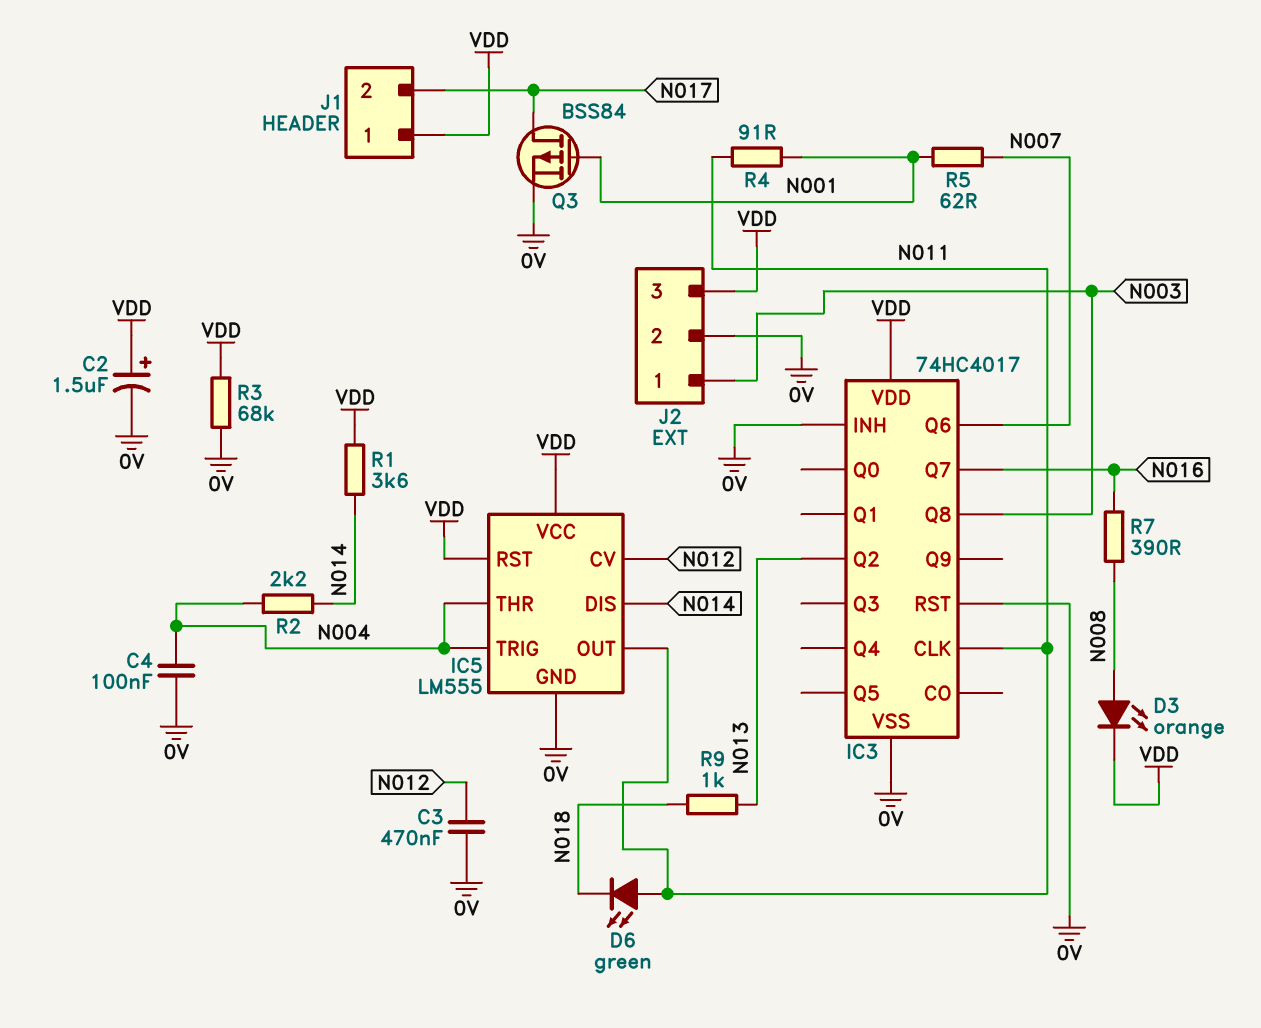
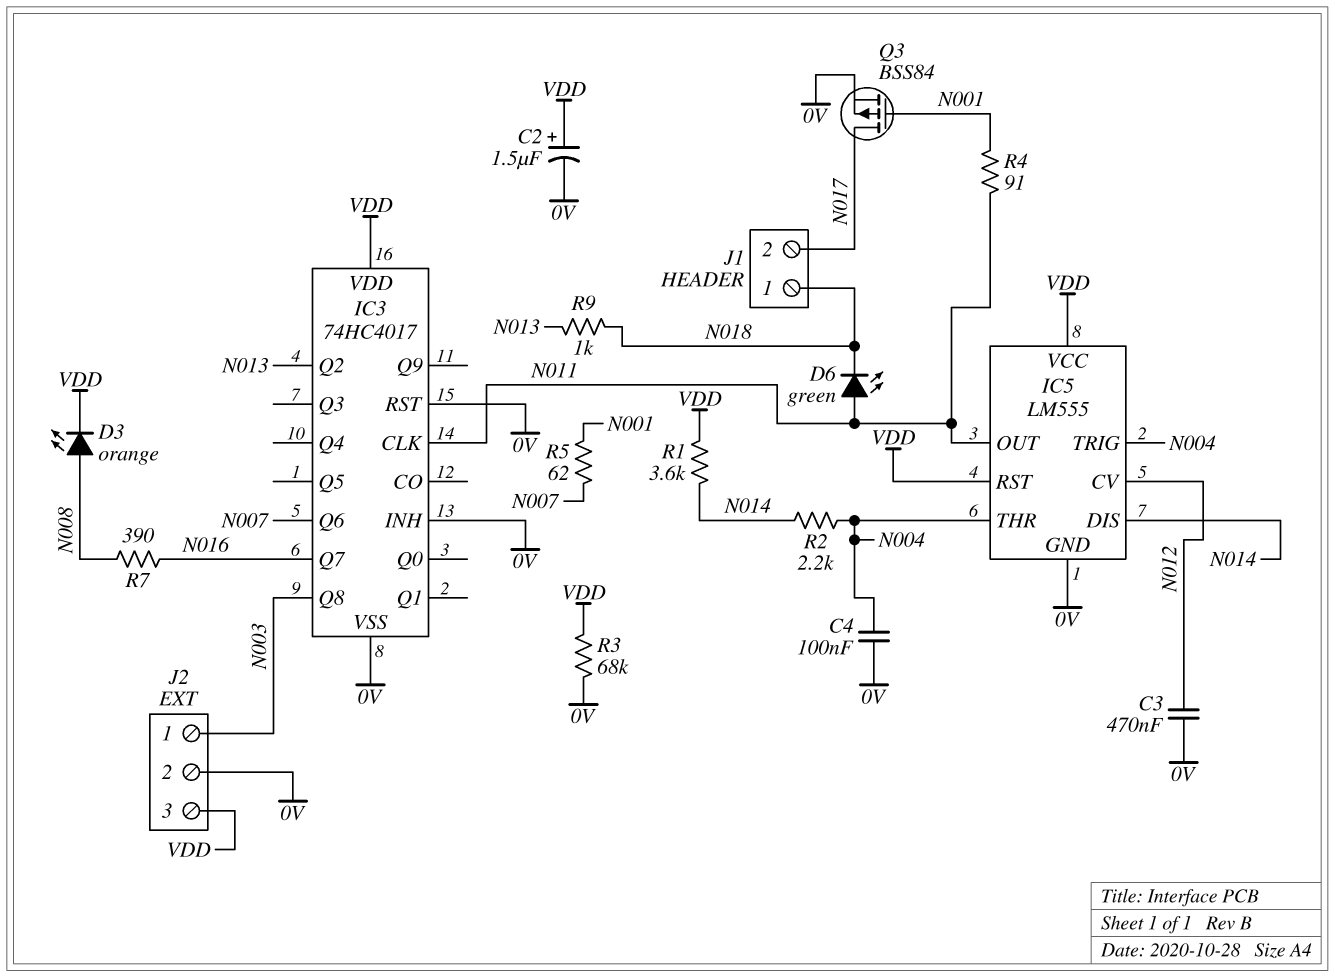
J1 pin 1: VDD -> N018

